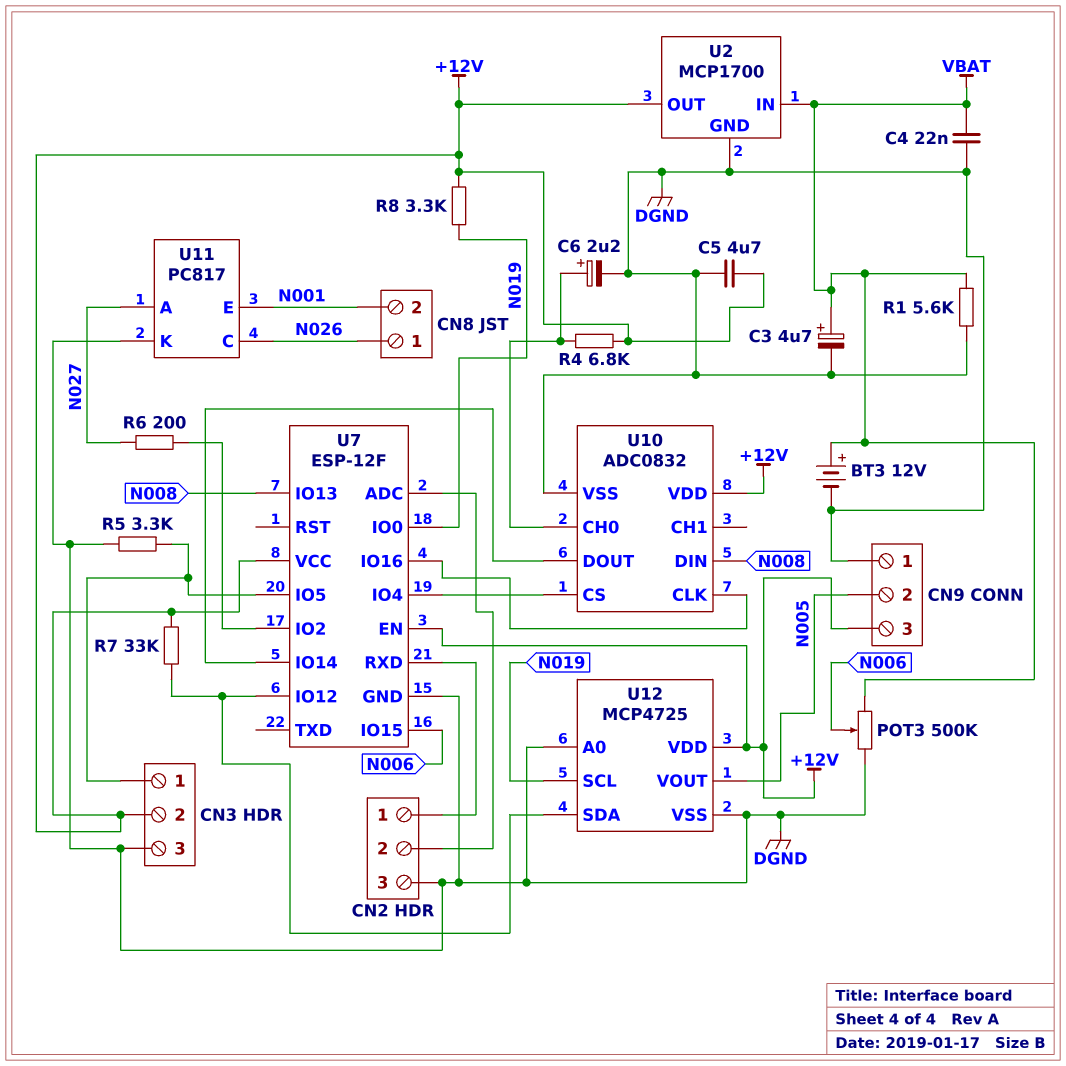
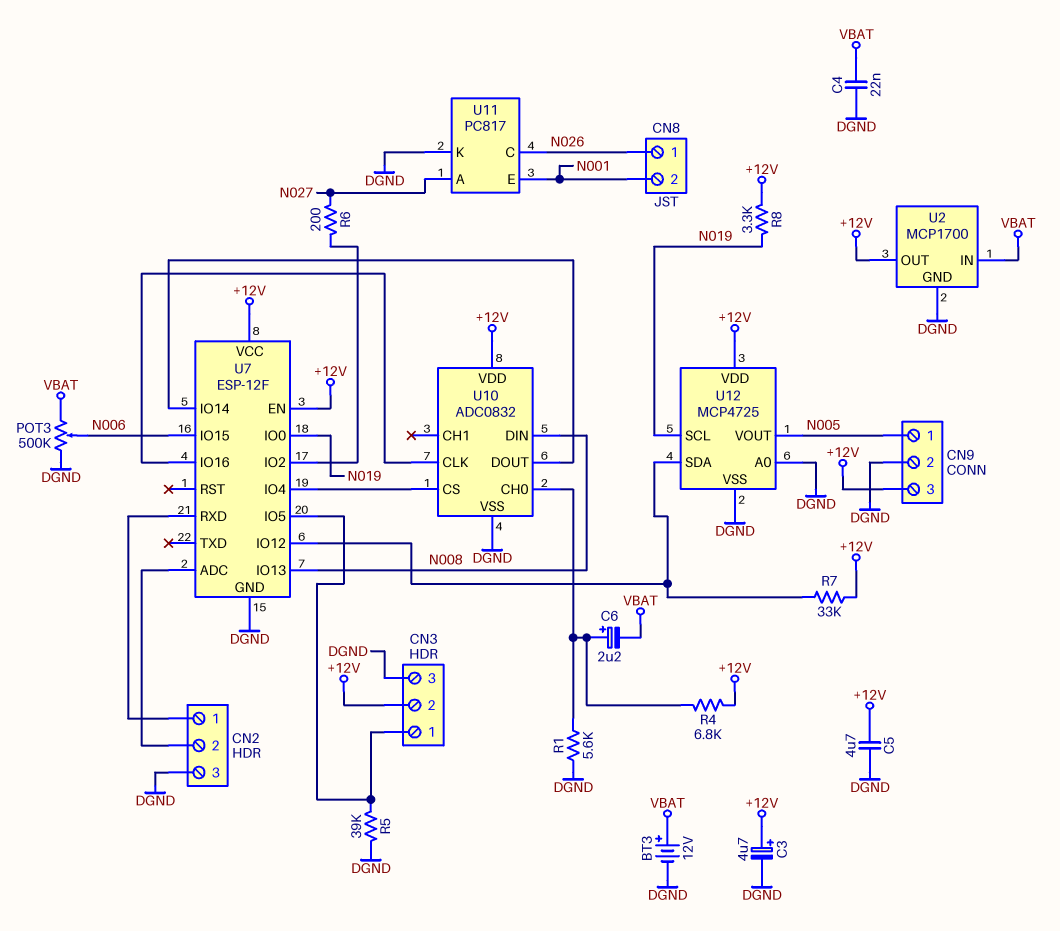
C3: 4.7uF (plus VBAT, minus DGND) -> 4.7uF (plus +12V, minus DGND)
C6: 2.2uF (plus U10/CH0, minus DGND) -> 2.2uF (plus U10/CH0, minus VBAT)
CN9 pin 1: DGND -> N005
CN9 pin 2: N005 -> DGND
R1: 5.6k (DGND, VBAT) -> 5.6k (DGND, U10/CH0)
R5: 3.3k (CN3/1, DGND) -> 39k (CN3/1, DGND)

